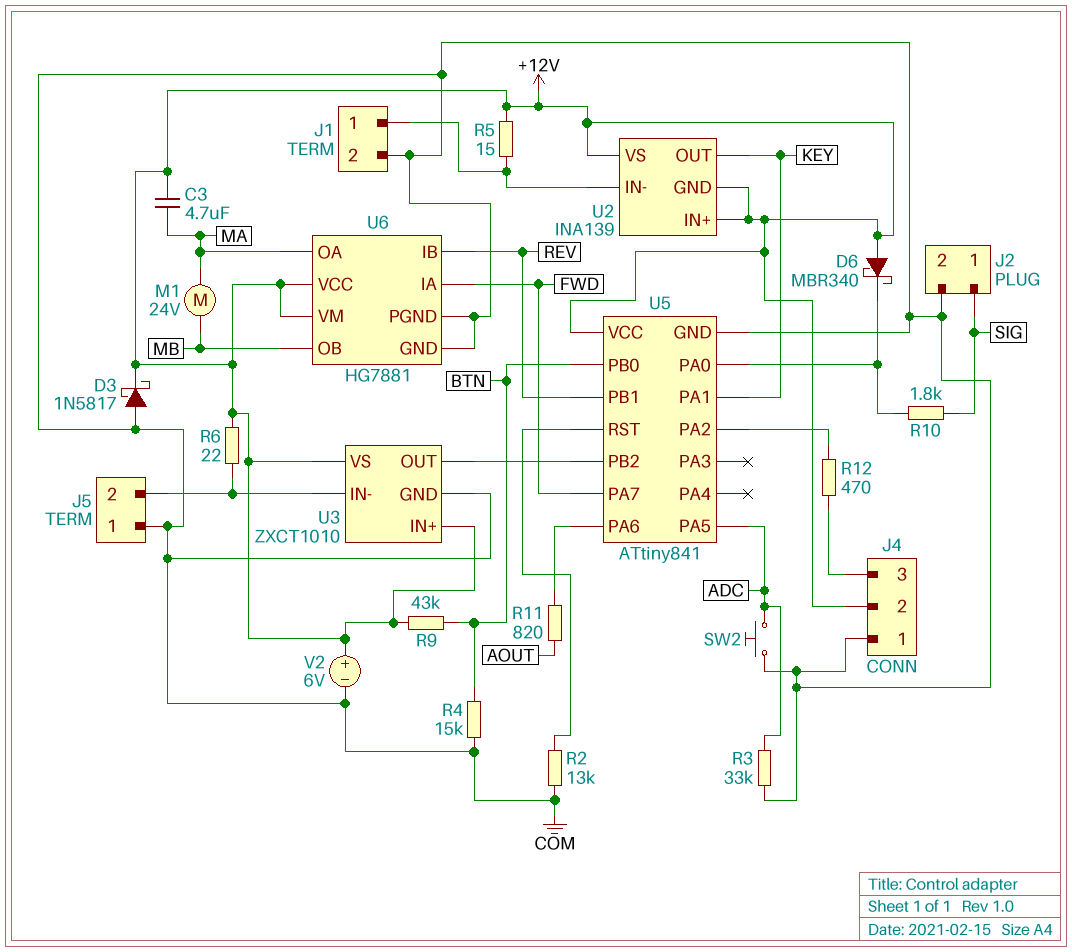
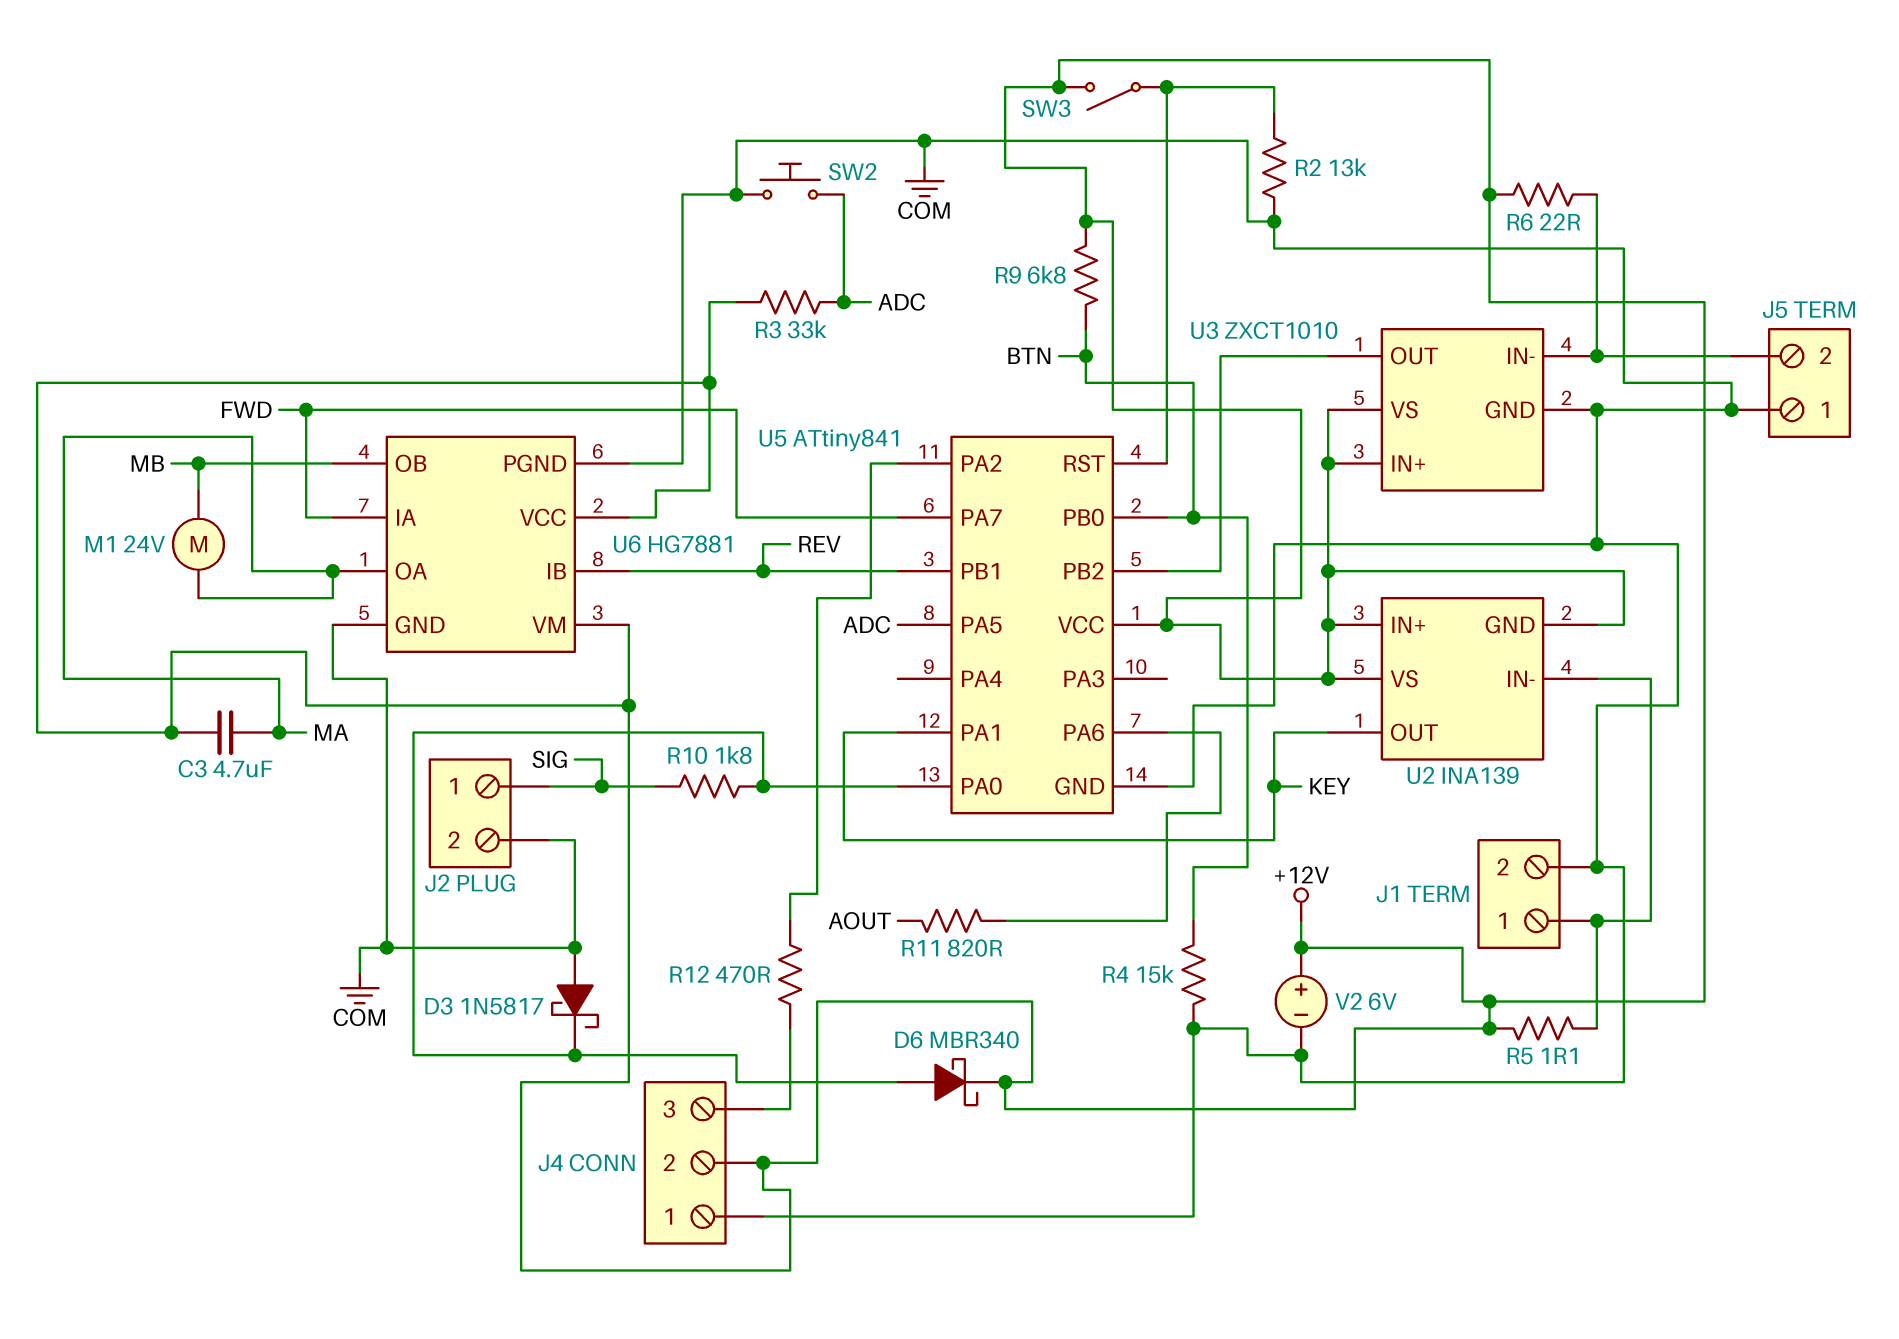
D3: schottky 1N5817 (A COM, K +12V) -> schottky 1N5817 (A COM, K U5/PA0)
D6: schottky MBR340 (A +12V, K U5/PA0) -> schottky MBR340 (A U5/PA0, K +12V)
R3: 33k (ADC, COM) -> 33k (+12V, ADC)
R5: 15 (+12V, J1/1) -> 1.1 (+12V, J1/1)
R9: 43k (+12V, BTN) -> 6.8k (+12V, BTN)
SW3: none -> switch (+12V, U5/RST)

